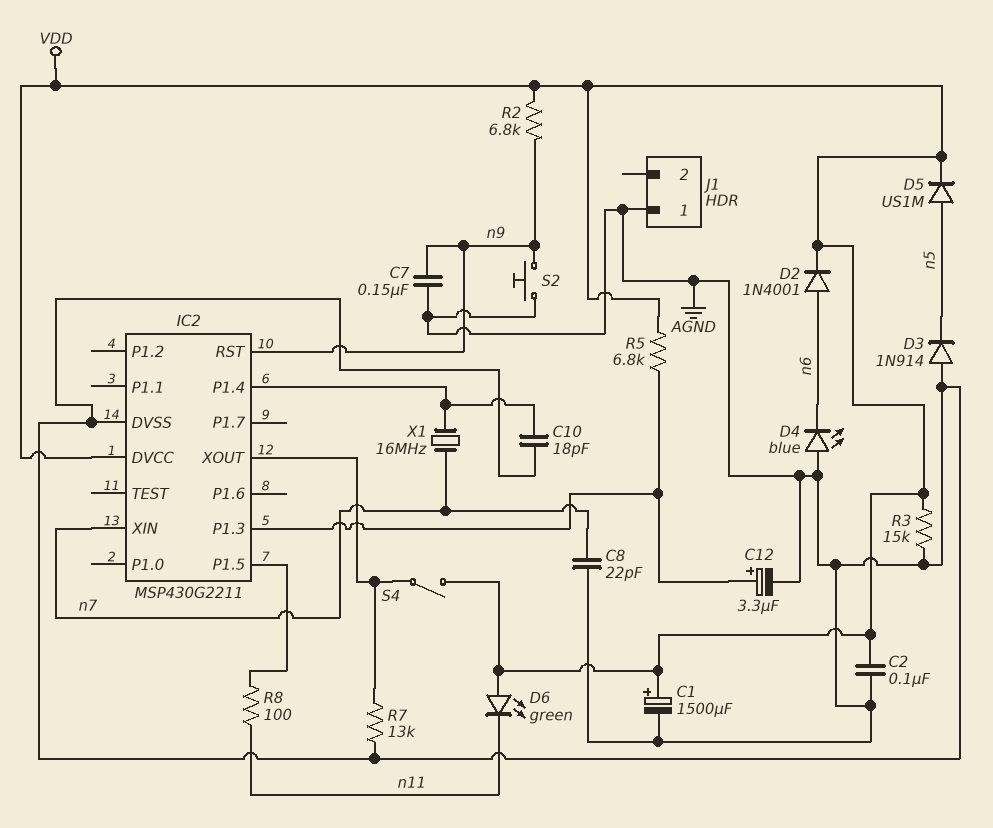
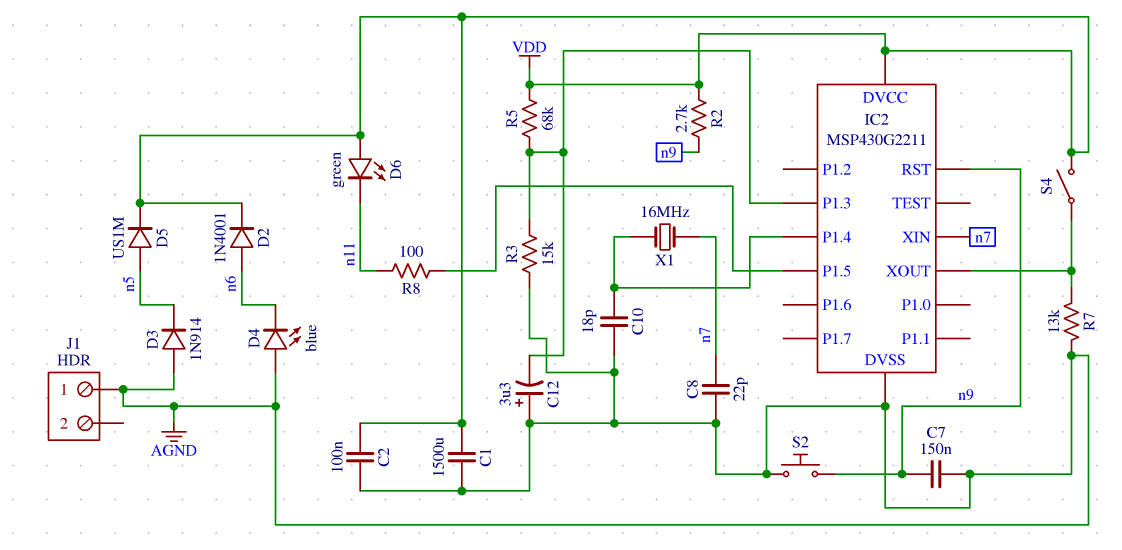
C1: 1500uF (plus VDD, minus AGND) -> 1500uF (AGND, VDD)
C12: 3.3uF (plus IC2/P1.3, minus AGND) -> 3.3uF (plus AGND, minus IC2/P1.3)
R2: 6.8k (VDD, n9) -> 2.7k (VDD, n9)
R3: 15k (AGND, VDD) -> 15k (AGND, IC2/P1.3)
R5: 6.8k (IC2/P1.3, VDD) -> 68k (IC2/P1.3, VDD)

